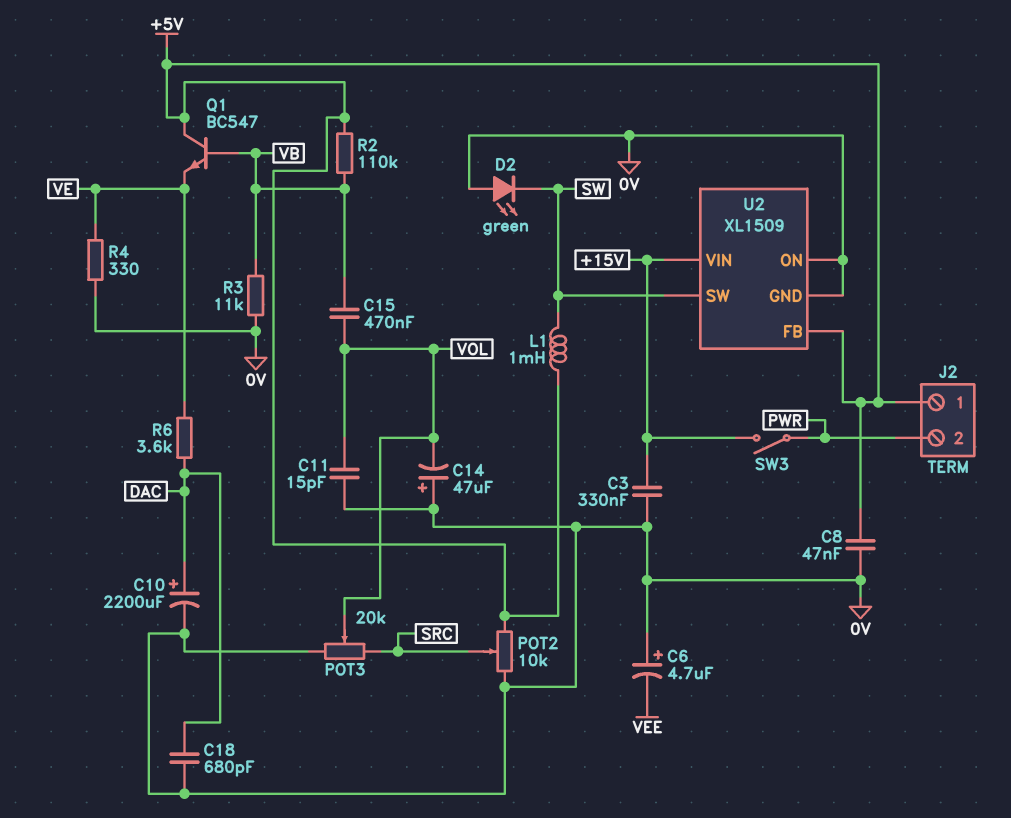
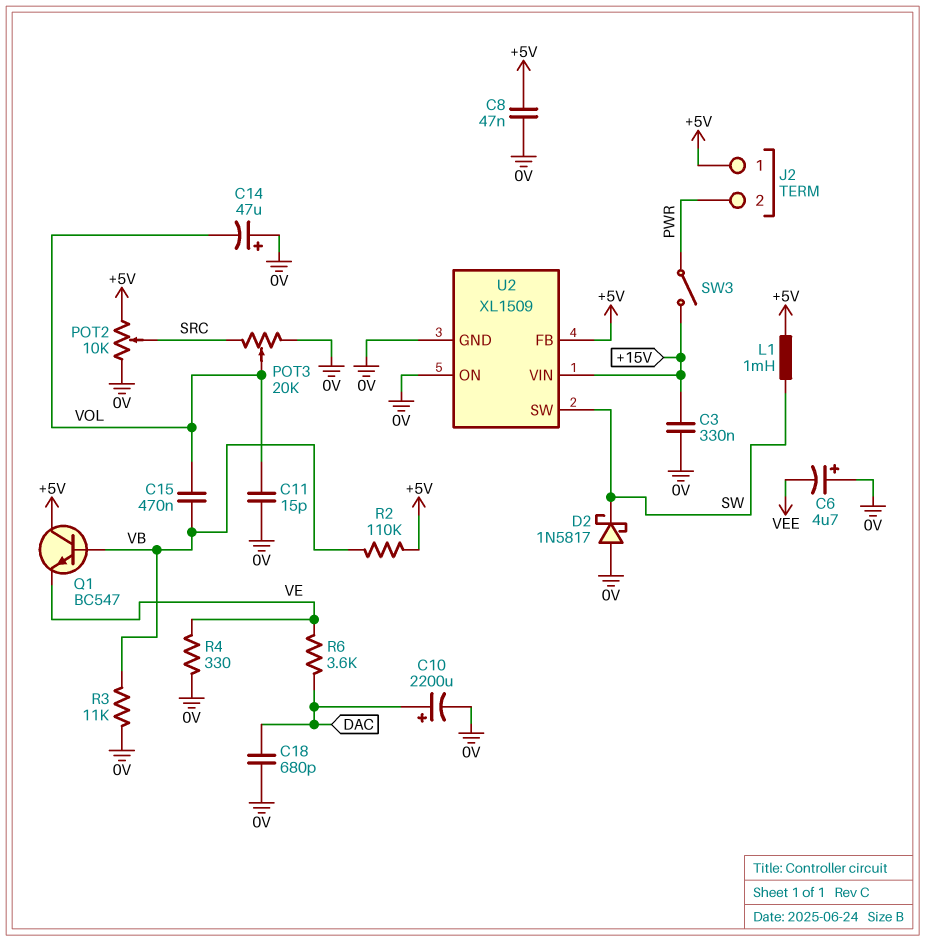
D2: LED green (A 0V, K SW) -> schottky 1N5817 (A 0V, K SW)

